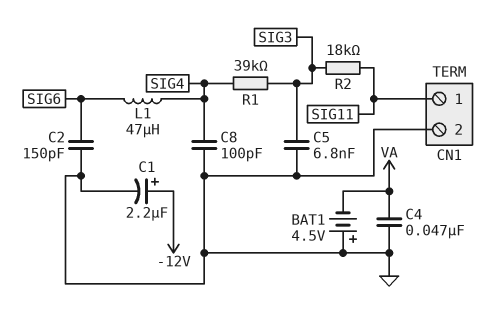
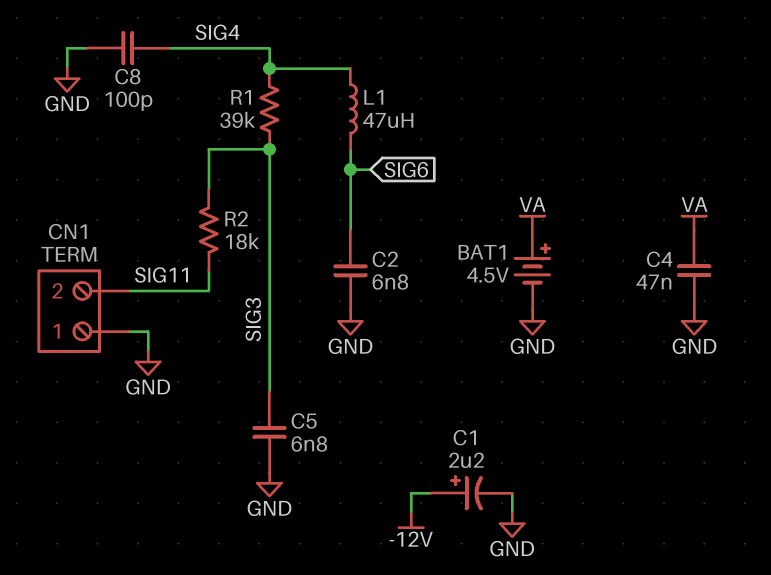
BAT1: 4.5V (plus GND, minus VA) -> 4.5V (plus VA, minus GND)
C2: 150pF (GND, SIG6) -> 6.8nF (GND, SIG6)
CN1 pin 1: SIG11 -> GND
CN1 pin 2: GND -> SIG11

